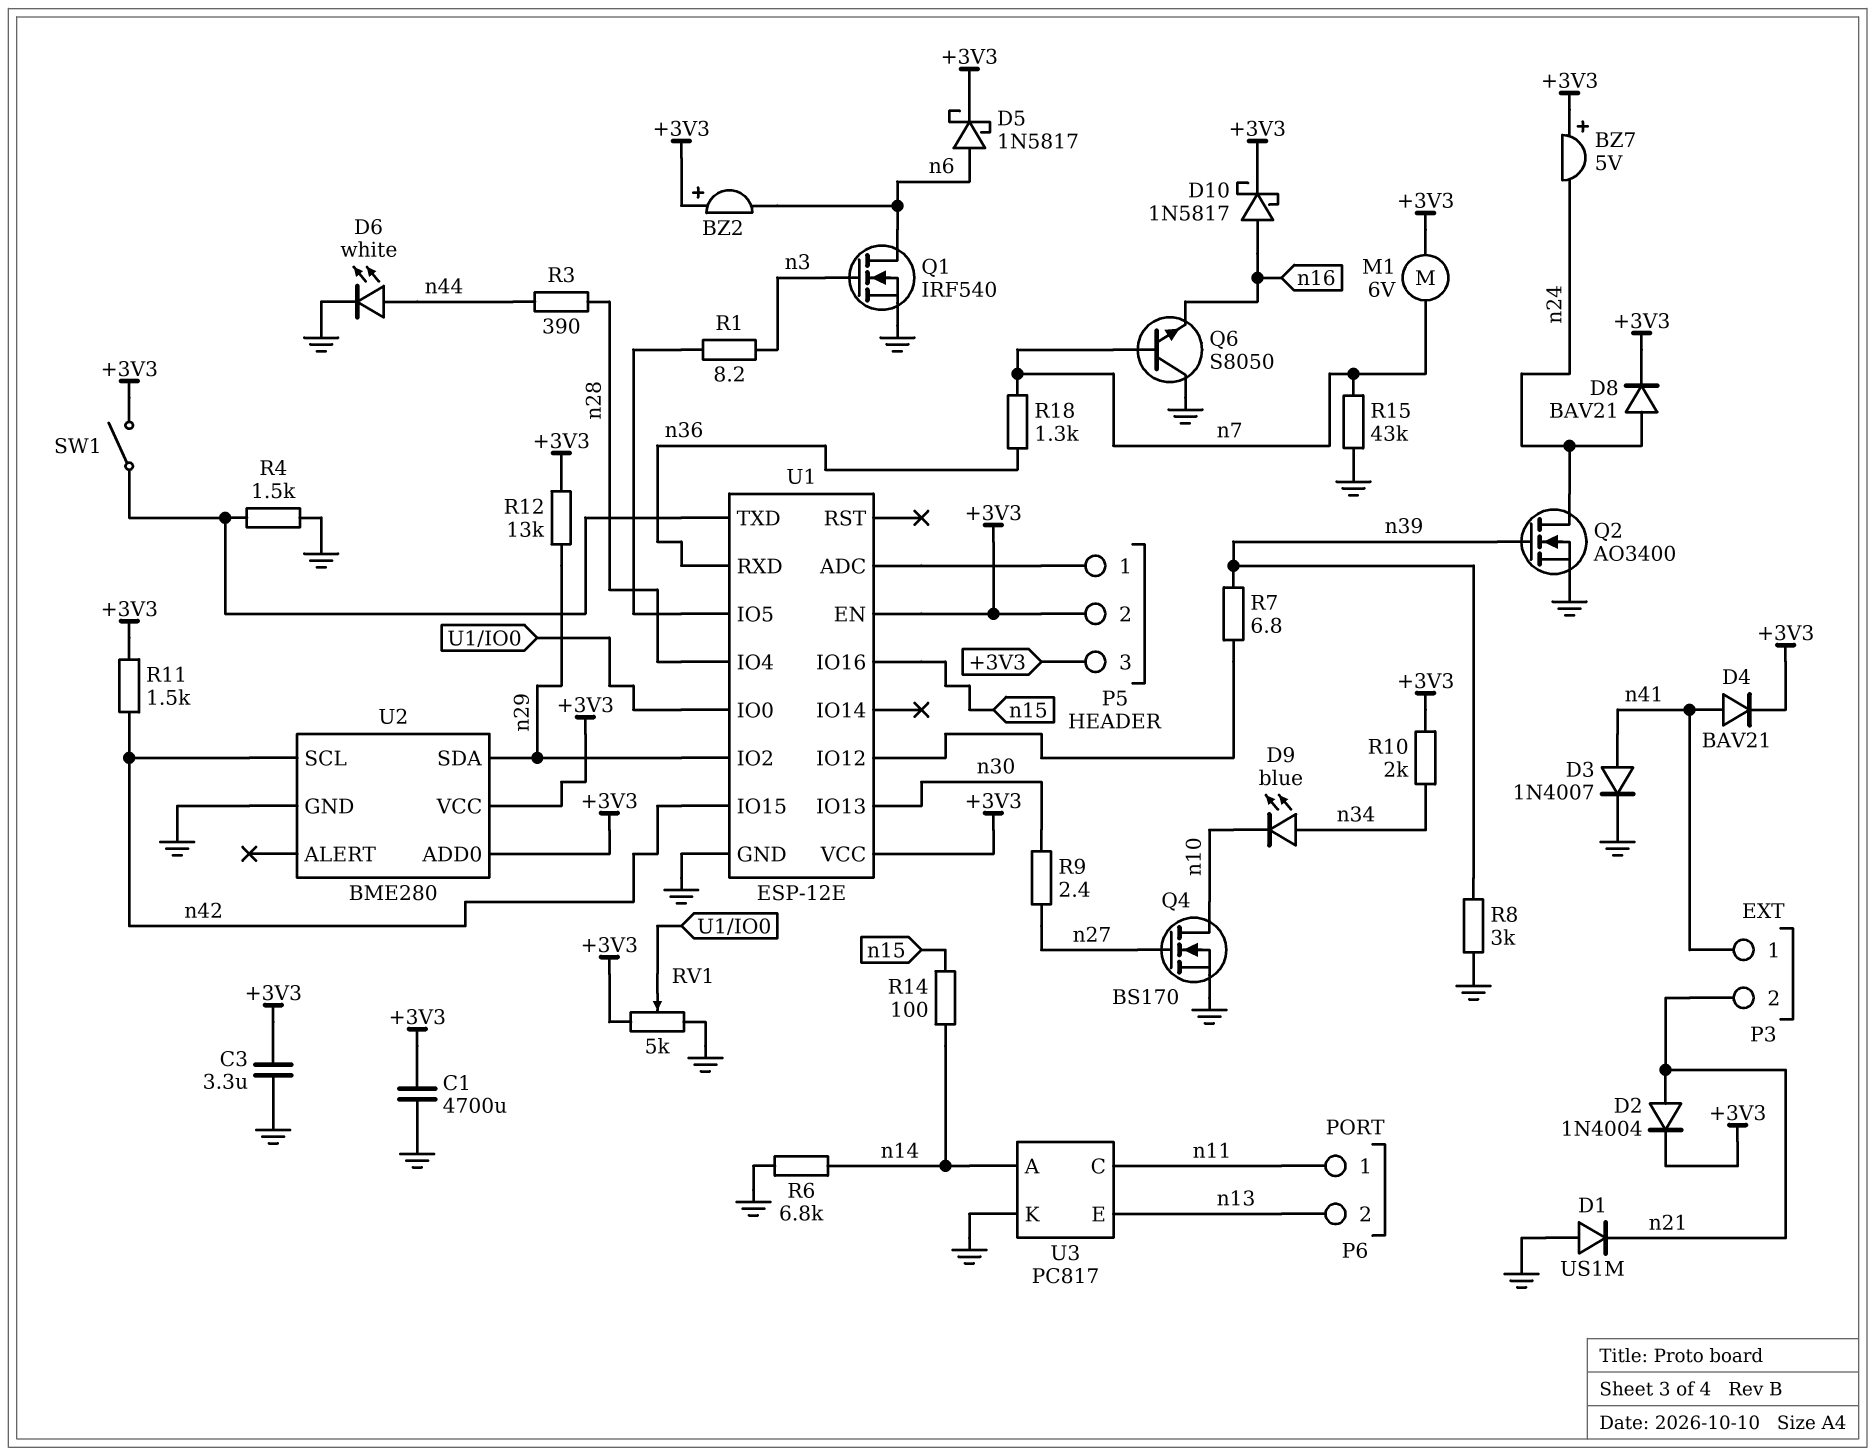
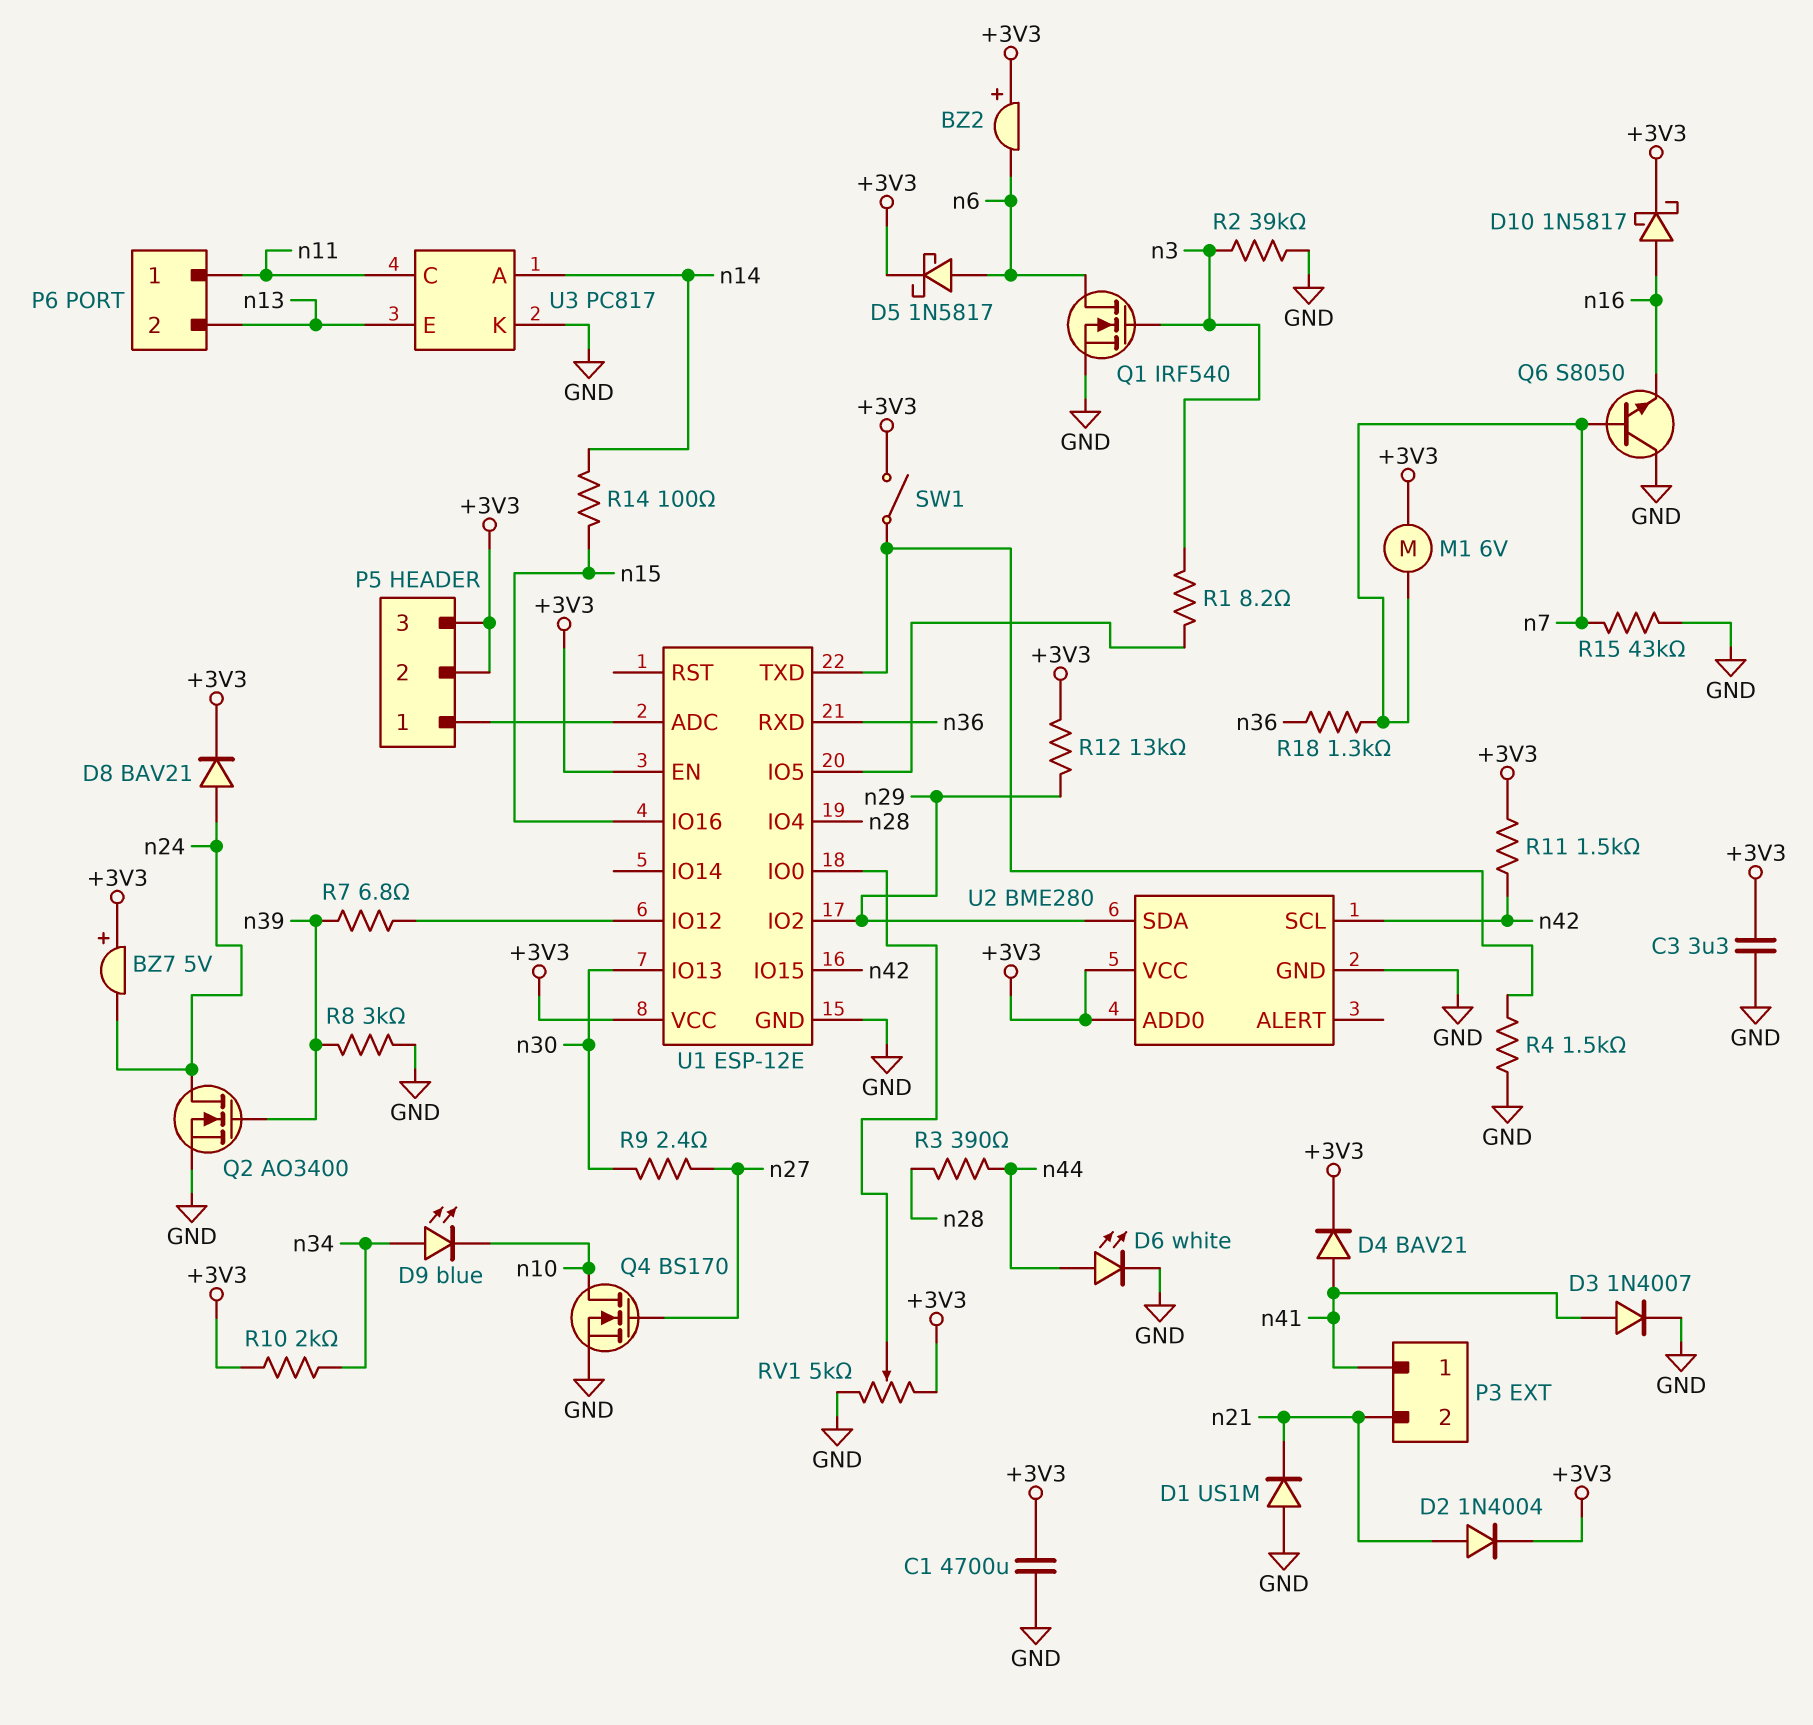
R2: none -> 39k (GND, n3)
R6: 6.8k (GND, n14) -> none

